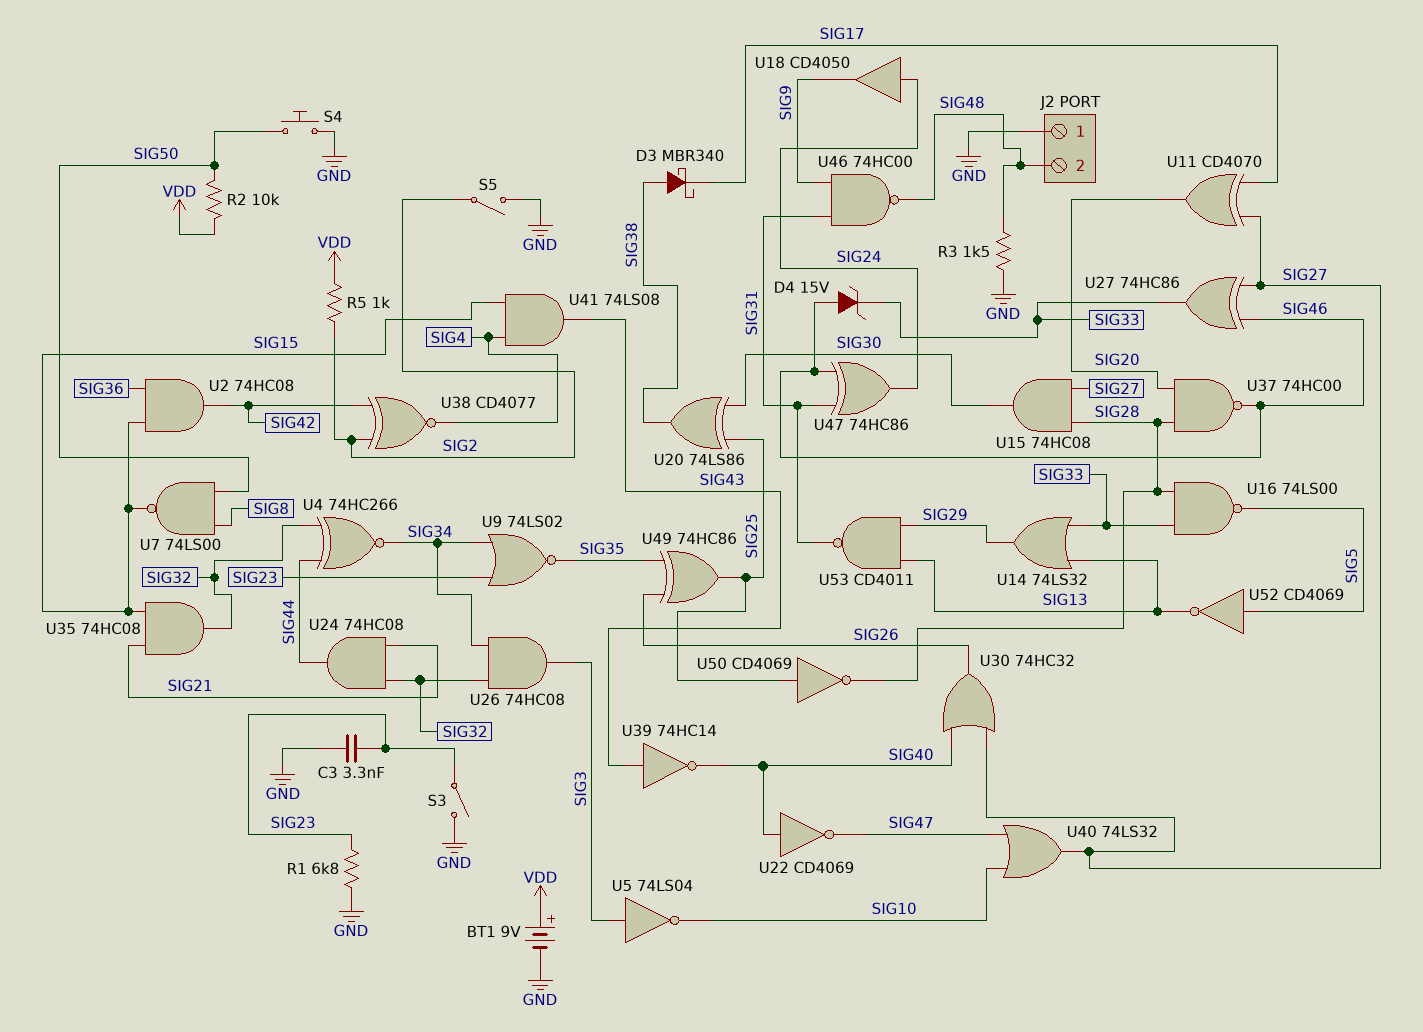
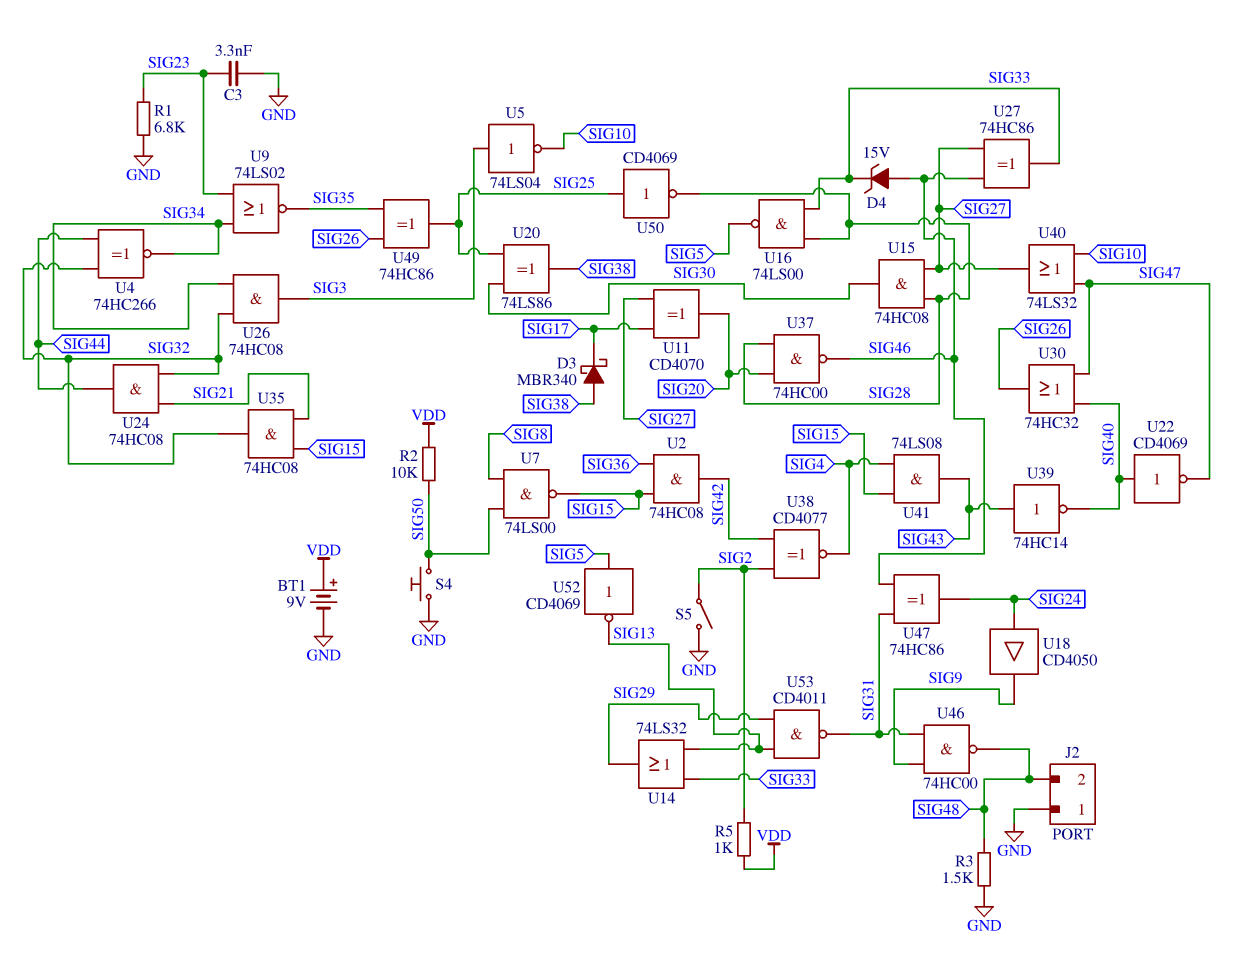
S3: switch (GND, SIG23) -> none
U30: OR 74HC32 (in SIG27, in SIG40, out SIG26) -> OR 74HC32 (in SIG40, in SIG47, out SIG26)

